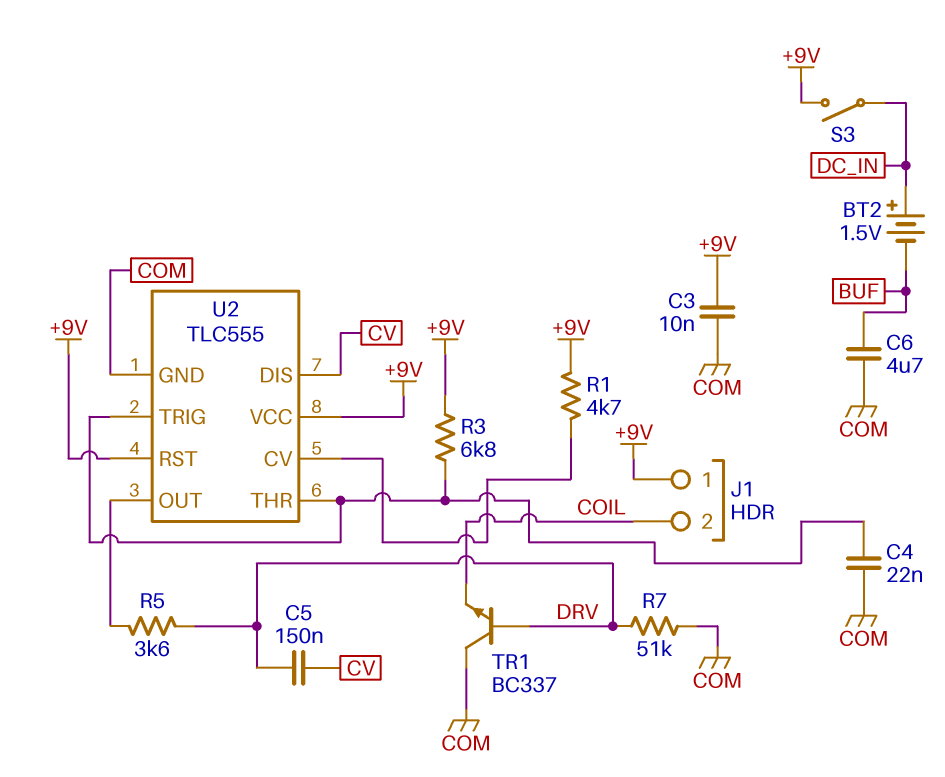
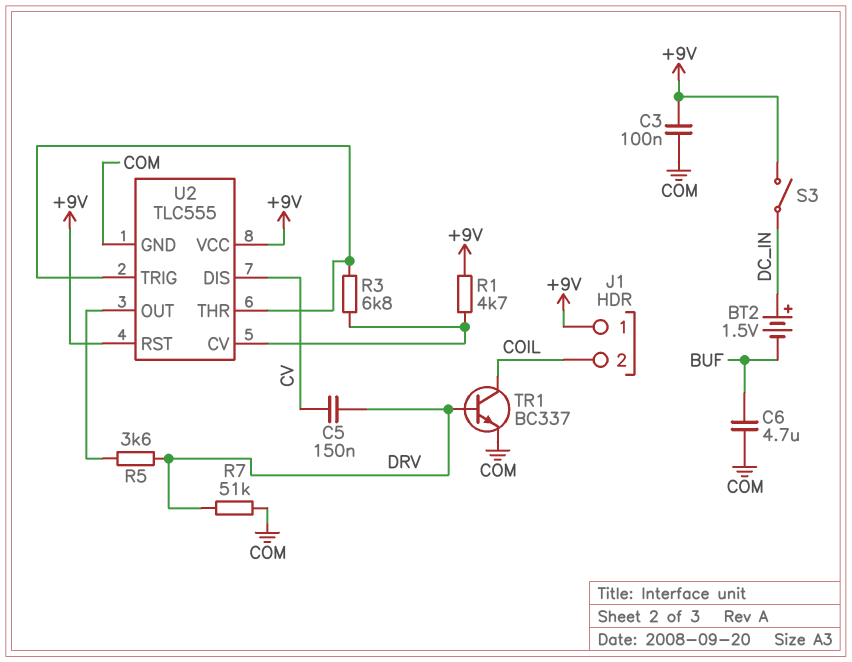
C3: 10nF (+9V, COM) -> 100nF (+9V, COM)
C4: 22nF (COM, U2/THR) -> none
R3: 6.8k (+9V, U2/THR) -> 6.8k (U2/CV, U2/THR)
TR1: NPN BC337 (B DRV, C COM, E COIL) -> NPN BC337 (B DRV, C COIL, E COM)

